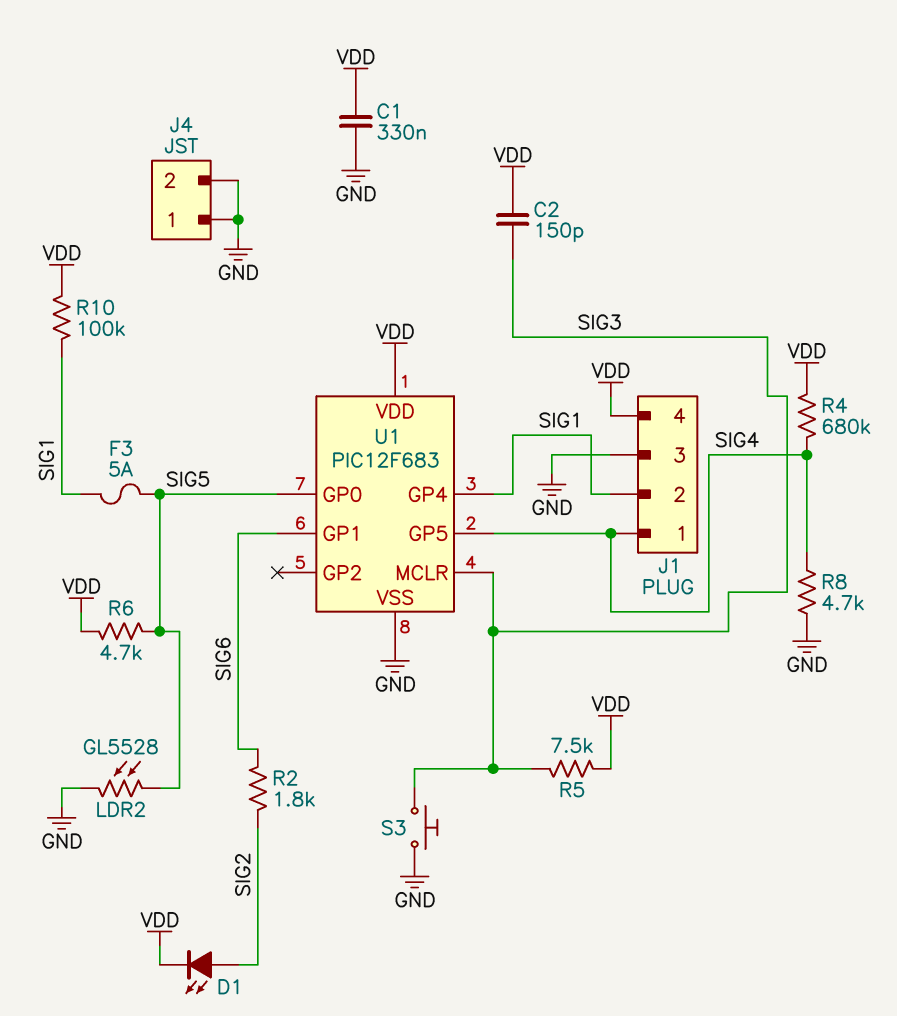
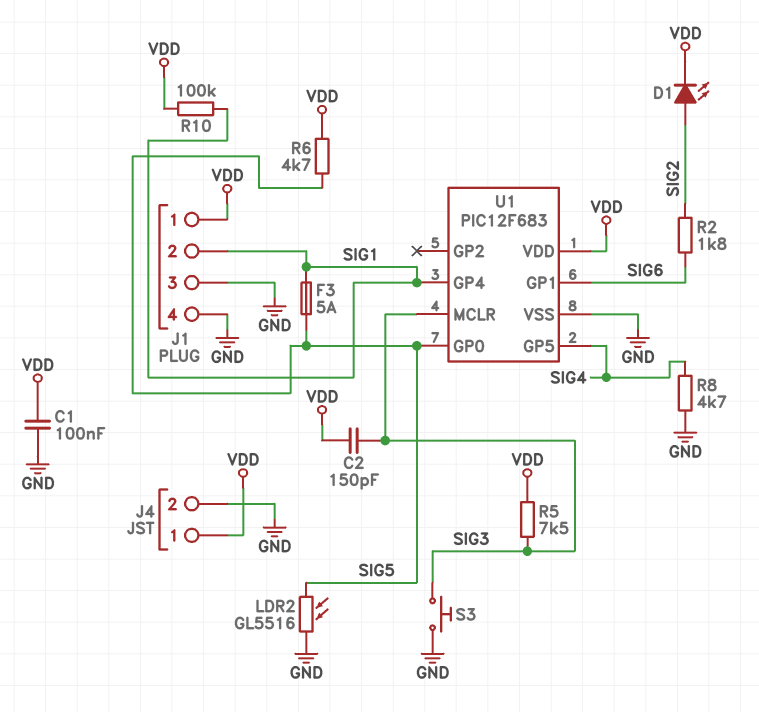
C1: 330nF (GND, VDD) -> 100nF (GND, VDD)
J1 pin 1: SIG4 -> VDD
J1 pin 4: VDD -> GND
J4 pin 1: GND -> VDD
LDR2: GL5528 (GND, SIG5) -> GL5516 (GND, SIG5)
R4: 680k (SIG4, VDD) -> none

